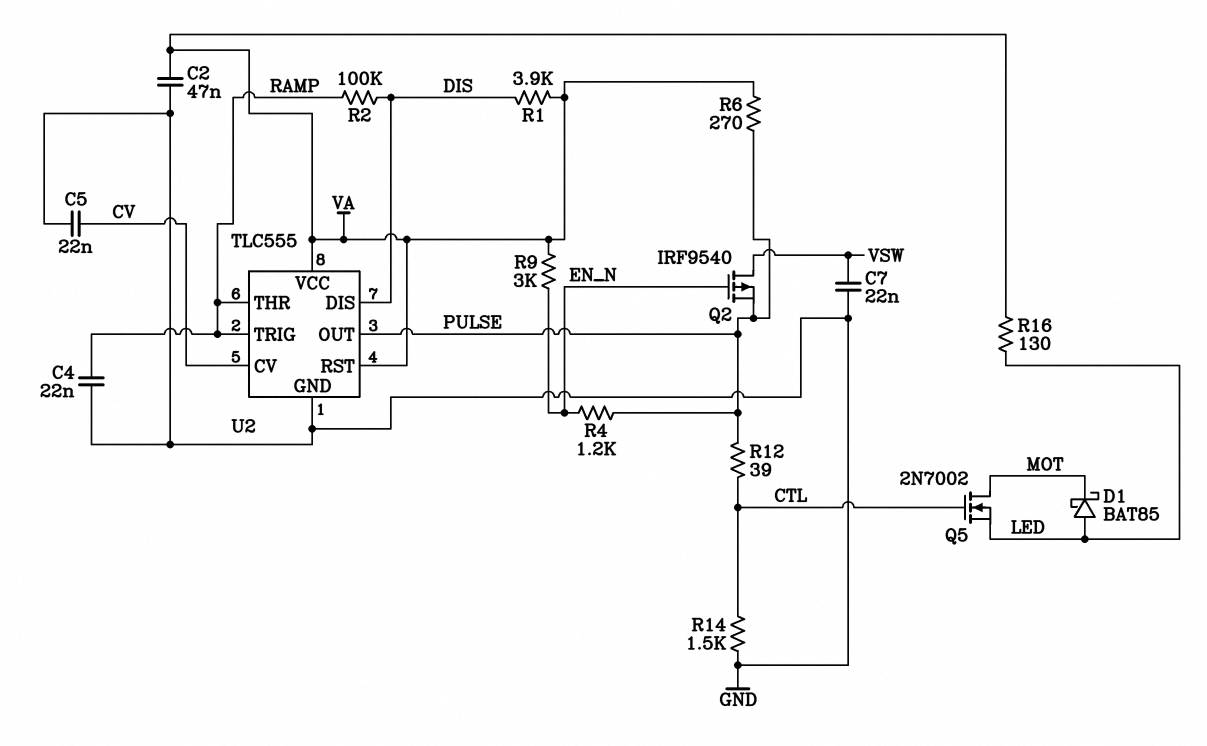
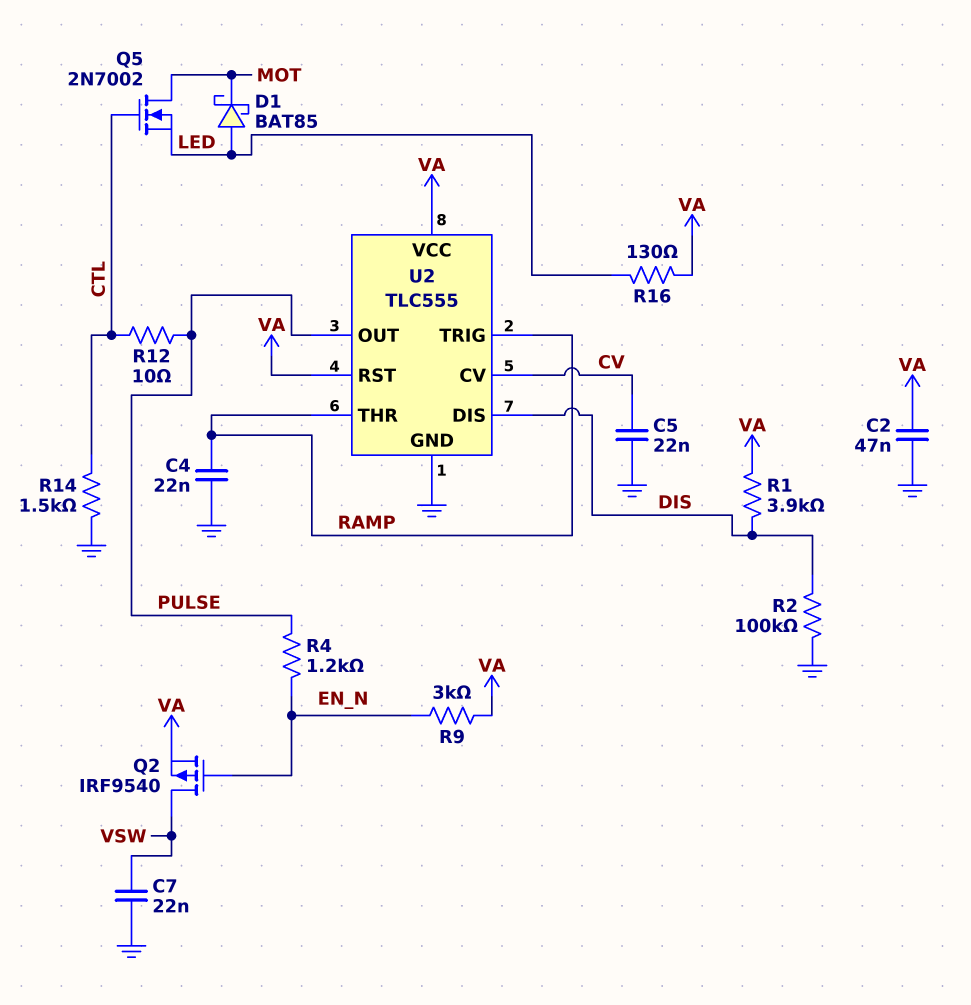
Q2: PMOS IRF9540 (G EN_N, D VSW, S PULSE) -> PMOS IRF9540 (G EN_N, D VSW, S VA)
R2: 100k (DIS, RAMP) -> 100k (DIS, GND)
R6: 270 (PULSE, VA) -> none
R12: 39 (CTL, PULSE) -> 10 (CTL, PULSE)

